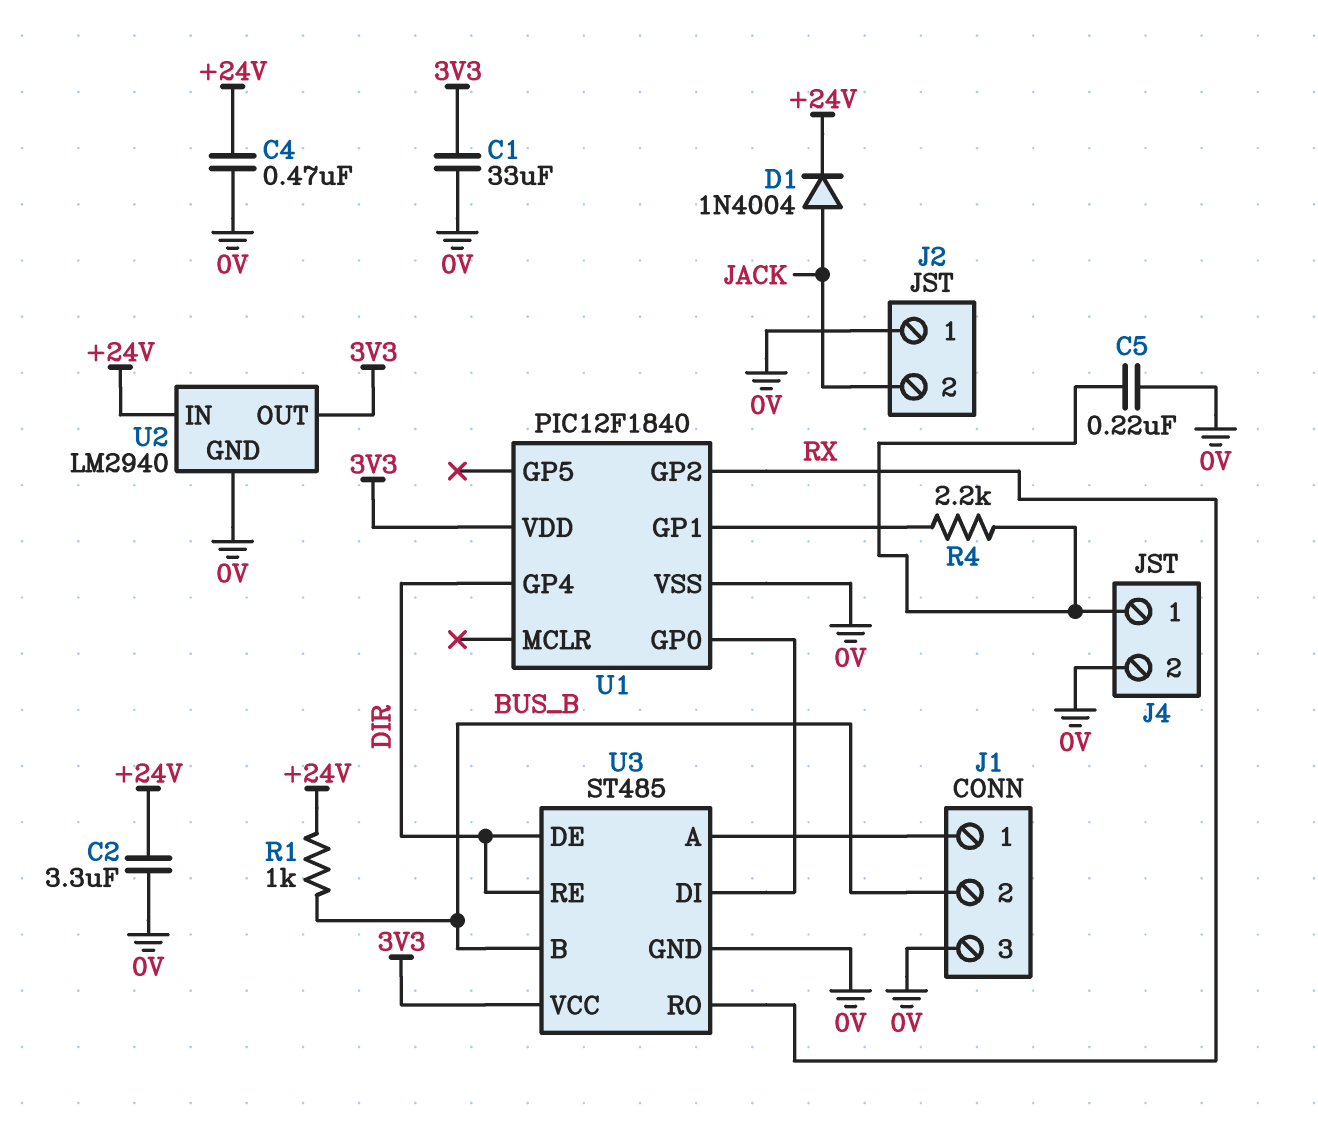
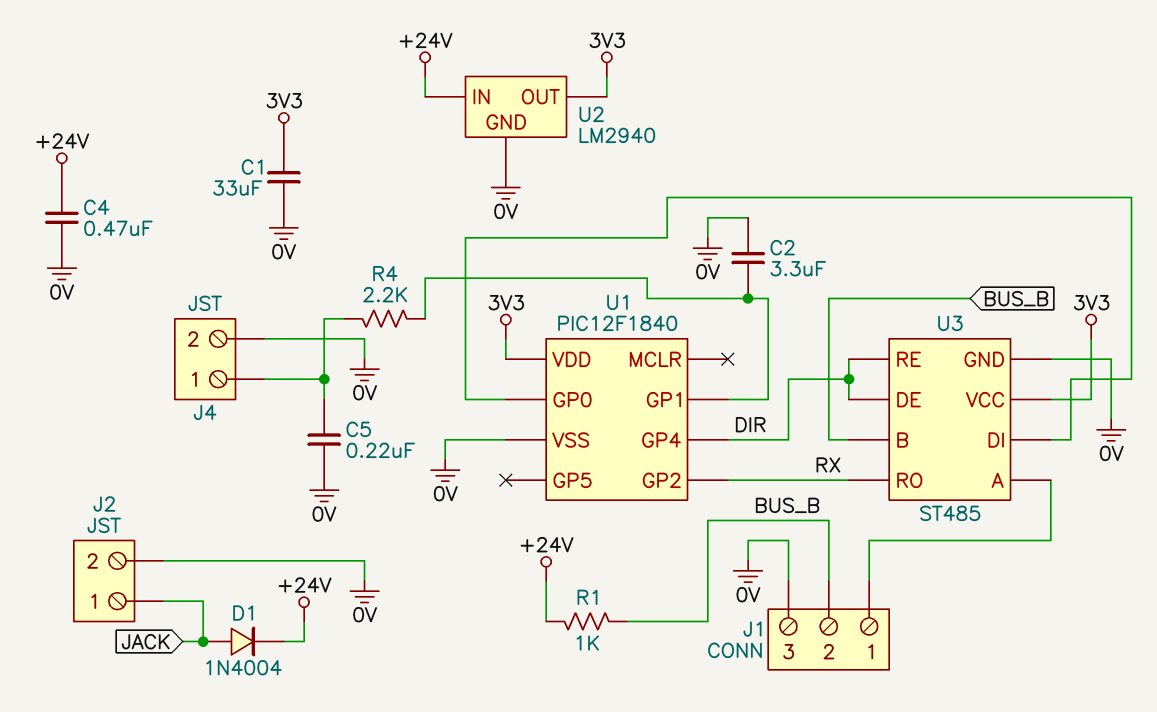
C2: 3.3uF (+24V, 0V) -> 3.3uF (0V, U1/GP1)
J2 pin 1: 0V -> JACK
J2 pin 2: JACK -> 0V

